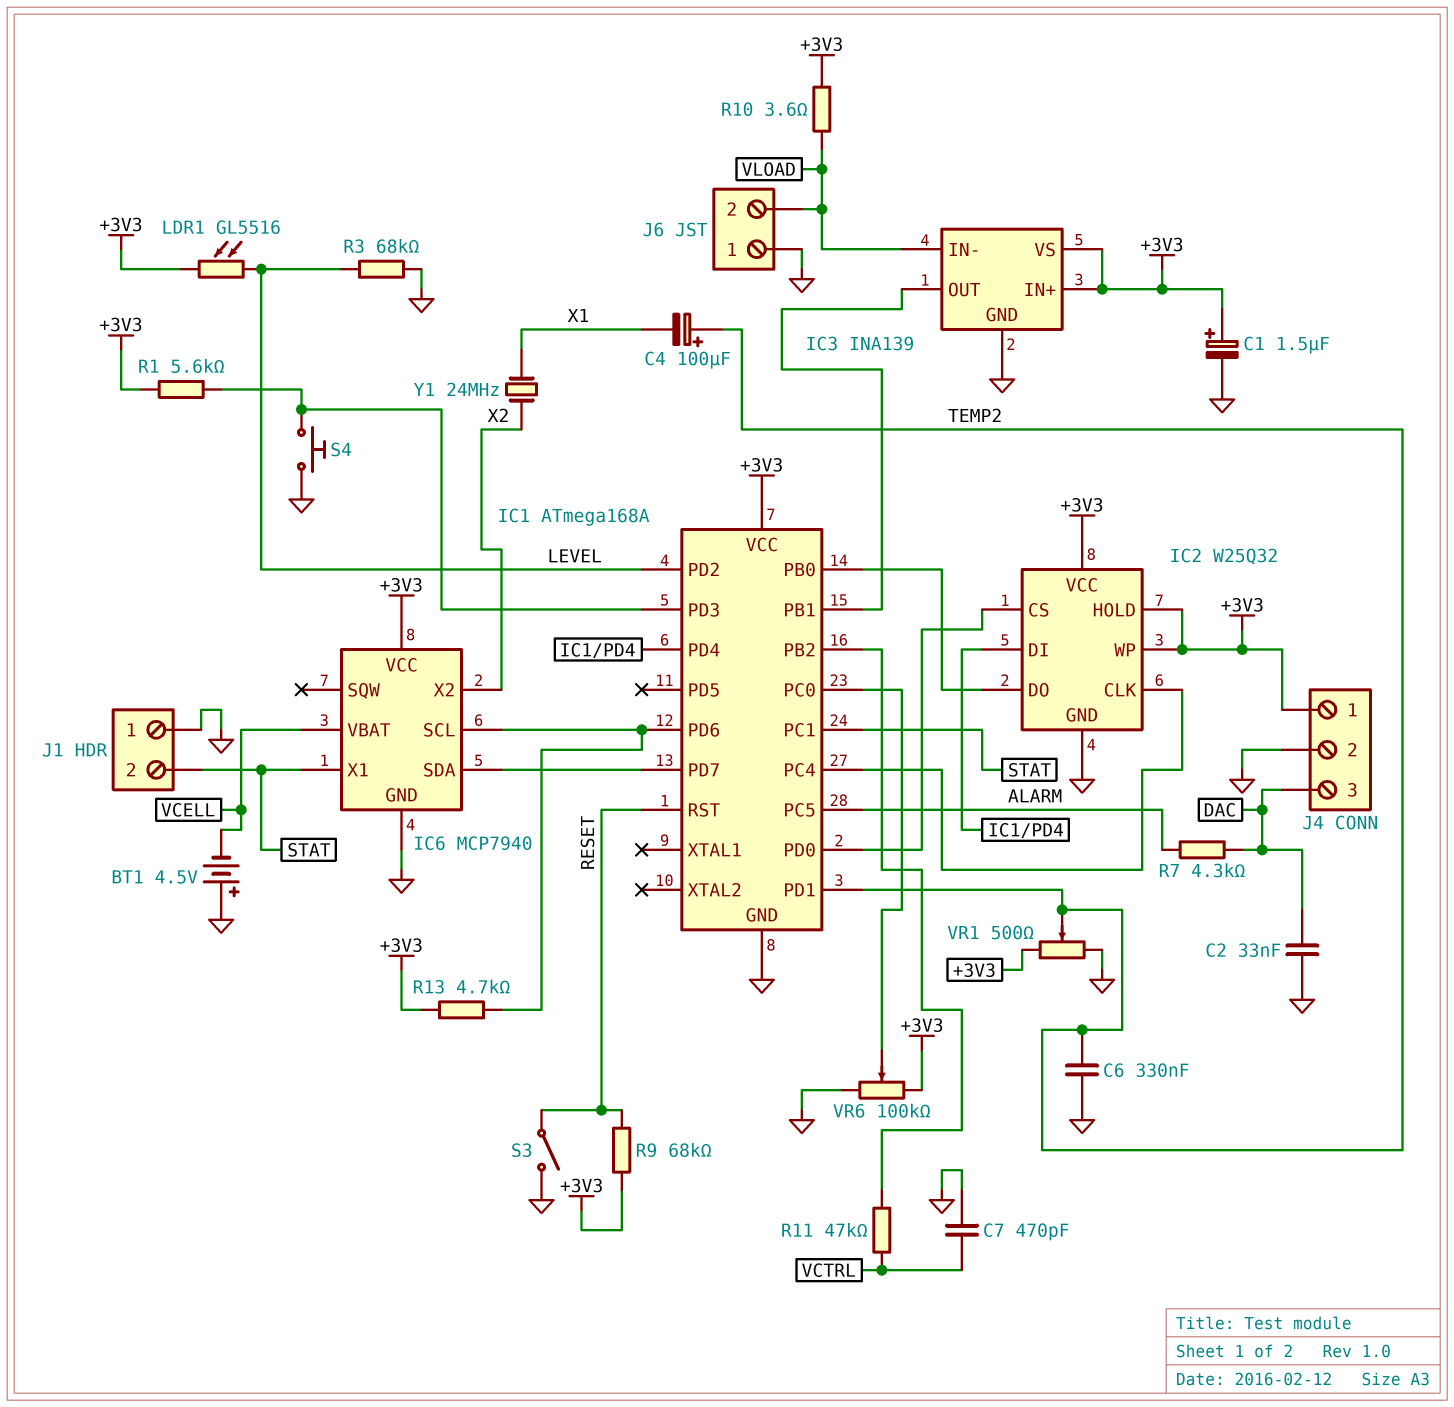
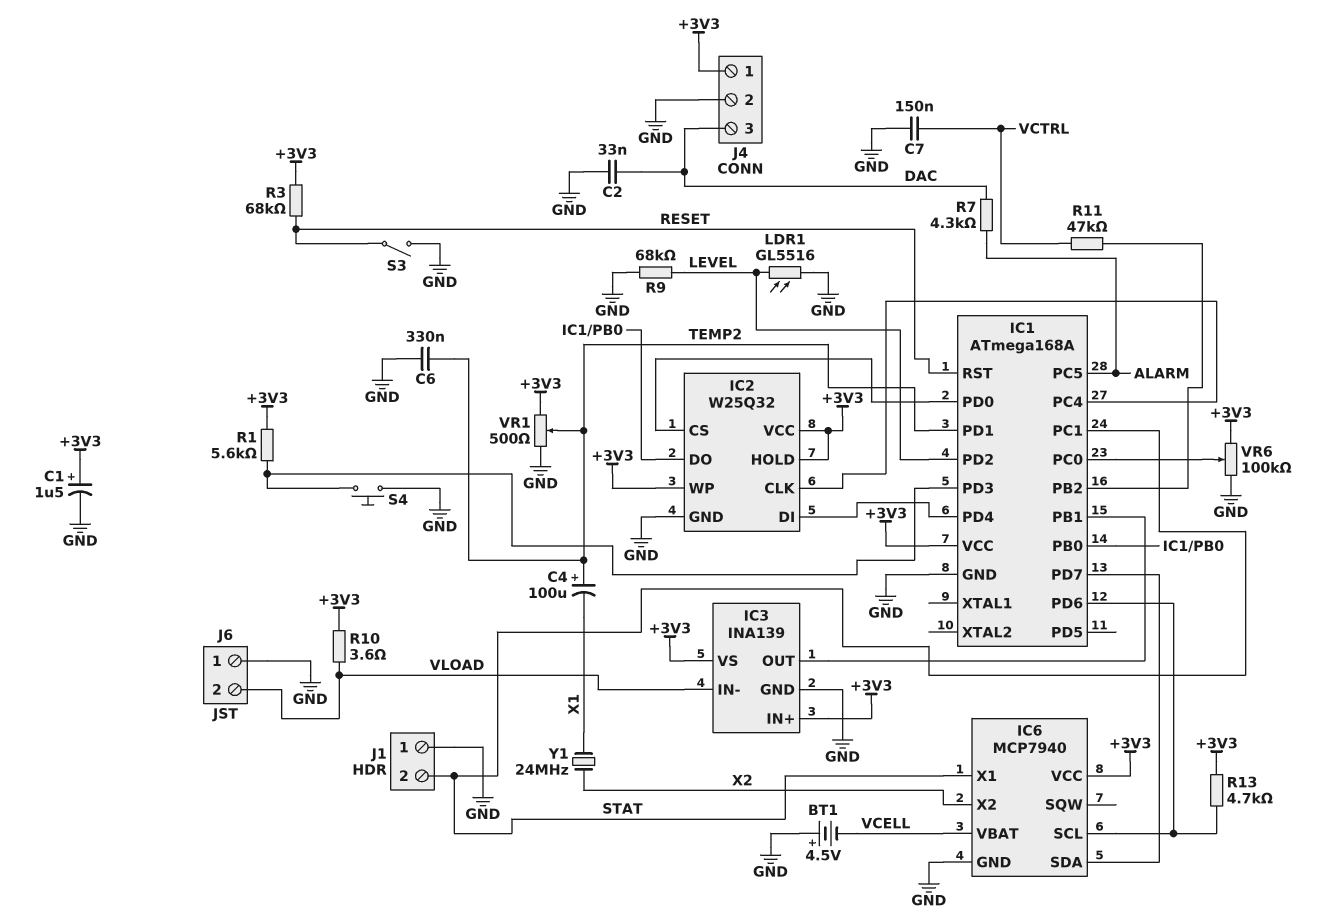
C7: 470pF (GND, VCTRL) -> 150nF (GND, VCTRL)
LDR1: GL5516 (+3V3, LEVEL) -> GL5516 (GND, LEVEL)
R3: 68k (GND, LEVEL) -> 68k (+3V3, RESET)
R9: 68k (+3V3, RESET) -> 68k (GND, LEVEL)

